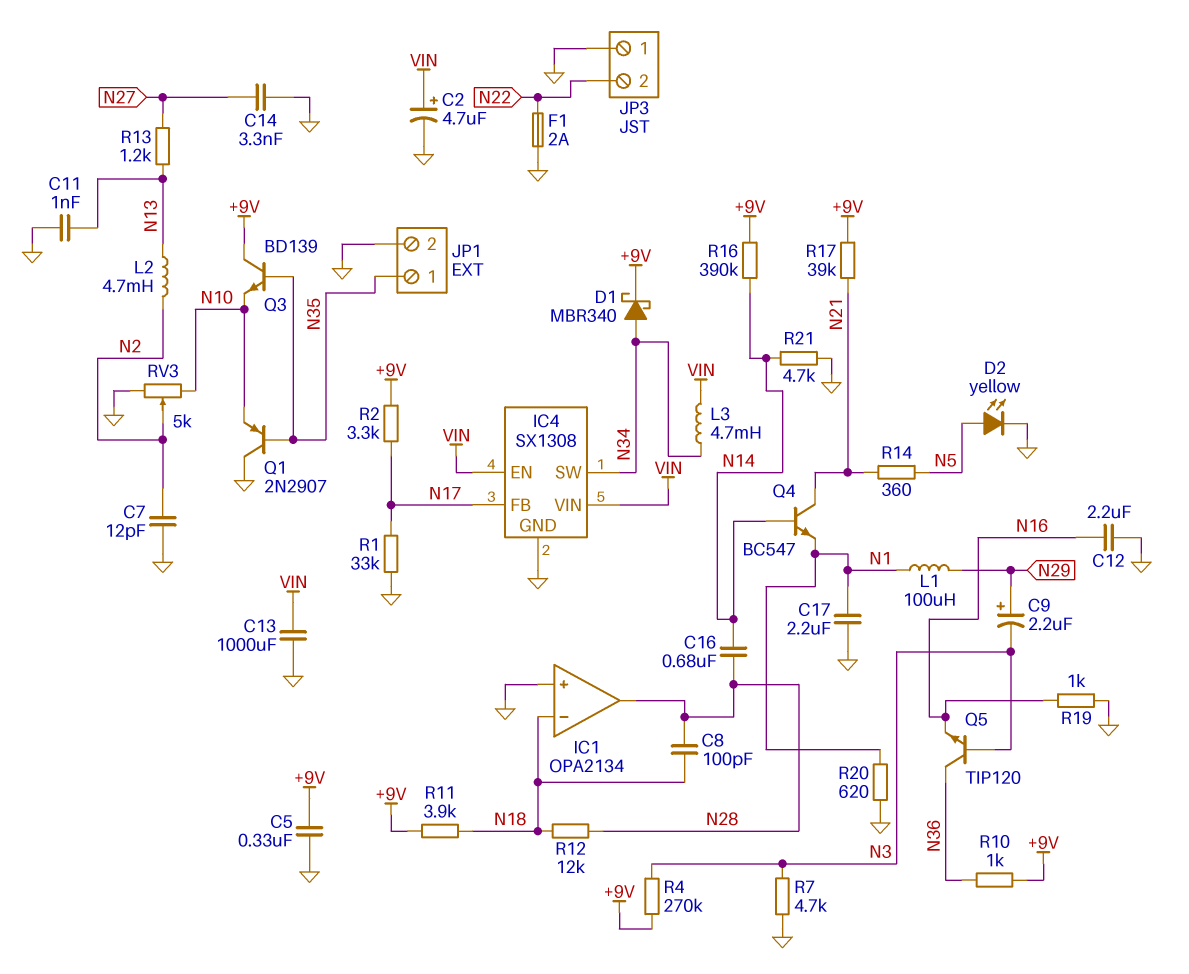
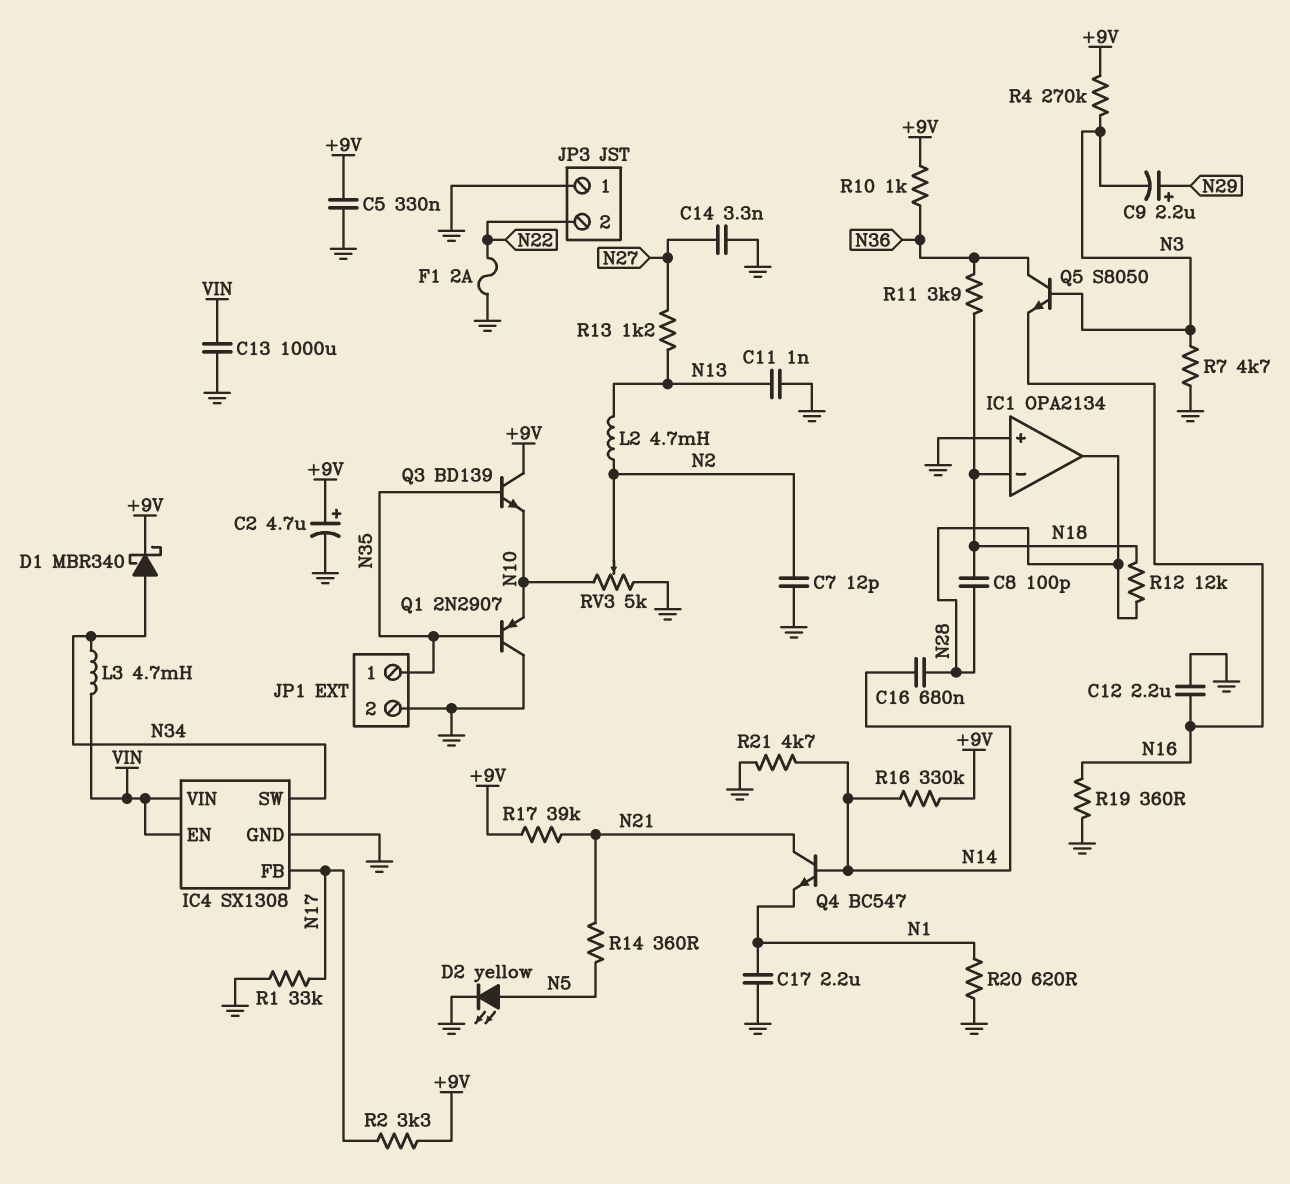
C2: 4.7uF (plus VIN, minus GND) -> 4.7uF (plus +9V, minus GND)
L1: 100uH (N1, N29) -> none
Q5: NPN TIP120 (B N3, C N36, E N16) -> NPN S8050 (B N3, C N36, E N16)
R11: 3.9k (+9V, N18) -> 3.9k (N18, N36)
R16: 390k (+9V, N14) -> 330k (+9V, N14)
R19: 1k (GND, N16) -> 360 (GND, N16)

